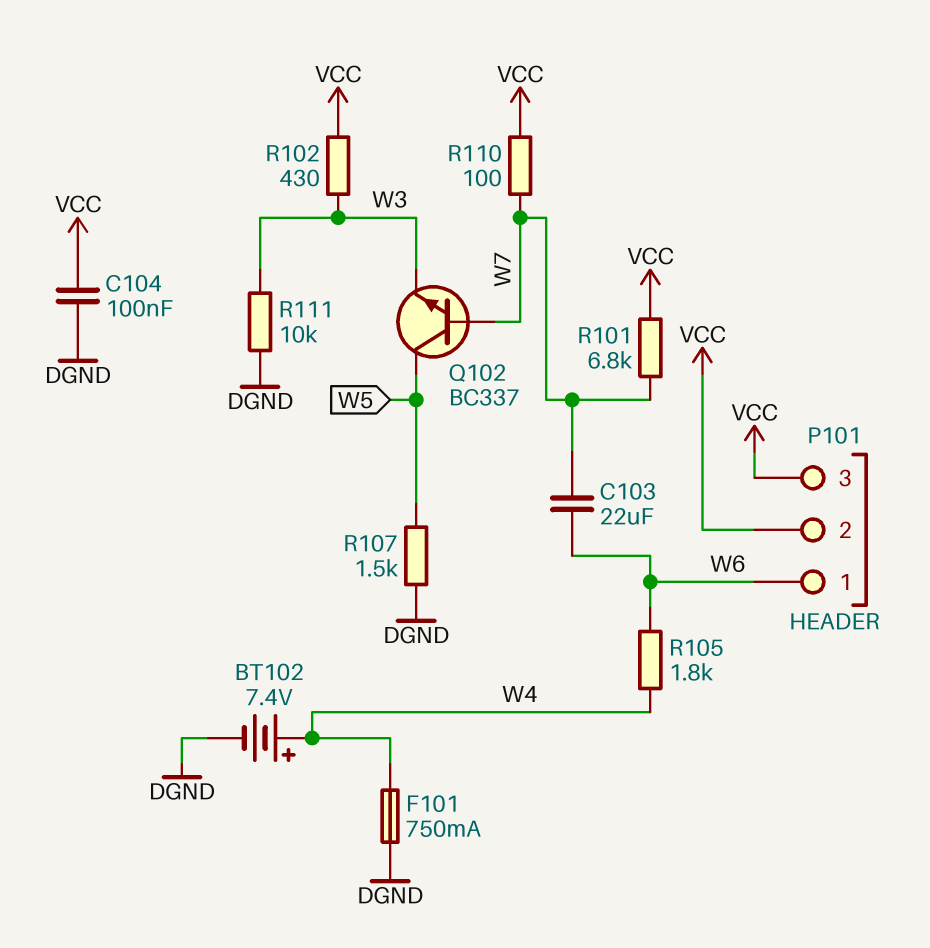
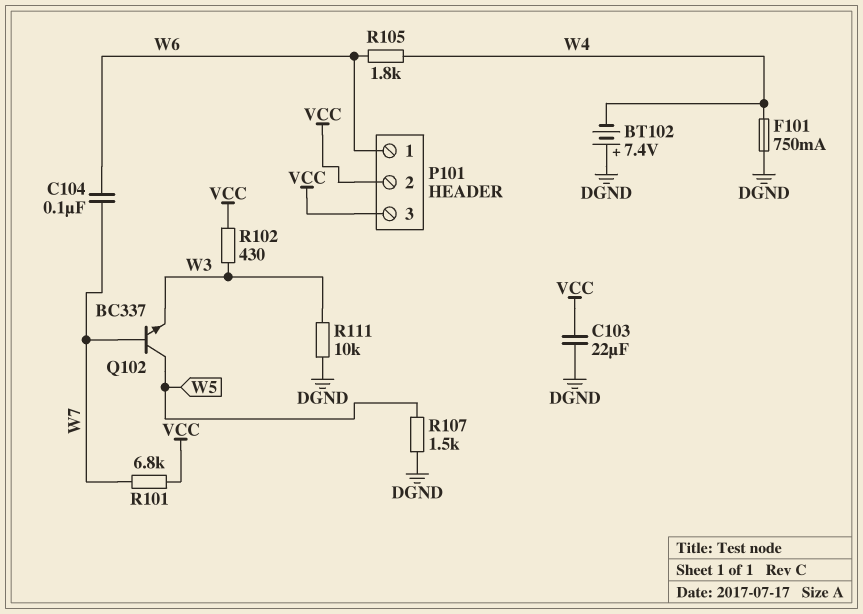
BT102: 7.4V (plus W4, minus DGND) -> 7.4V (plus DGND, minus W4)
C103: 22uF (W6, W7) -> 22uF (DGND, VCC)
C104: 100nF (DGND, VCC) -> 100nF (W6, W7)
R110: 100 (VCC, W7) -> none

